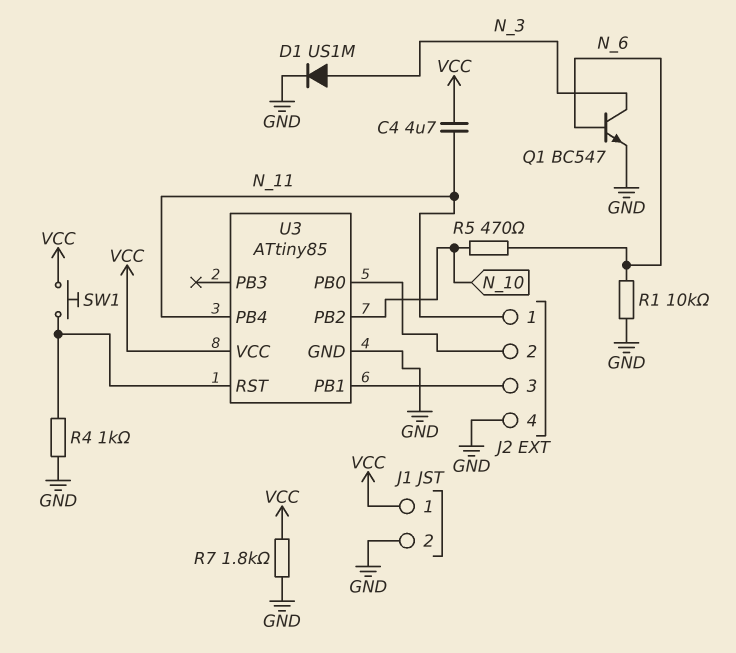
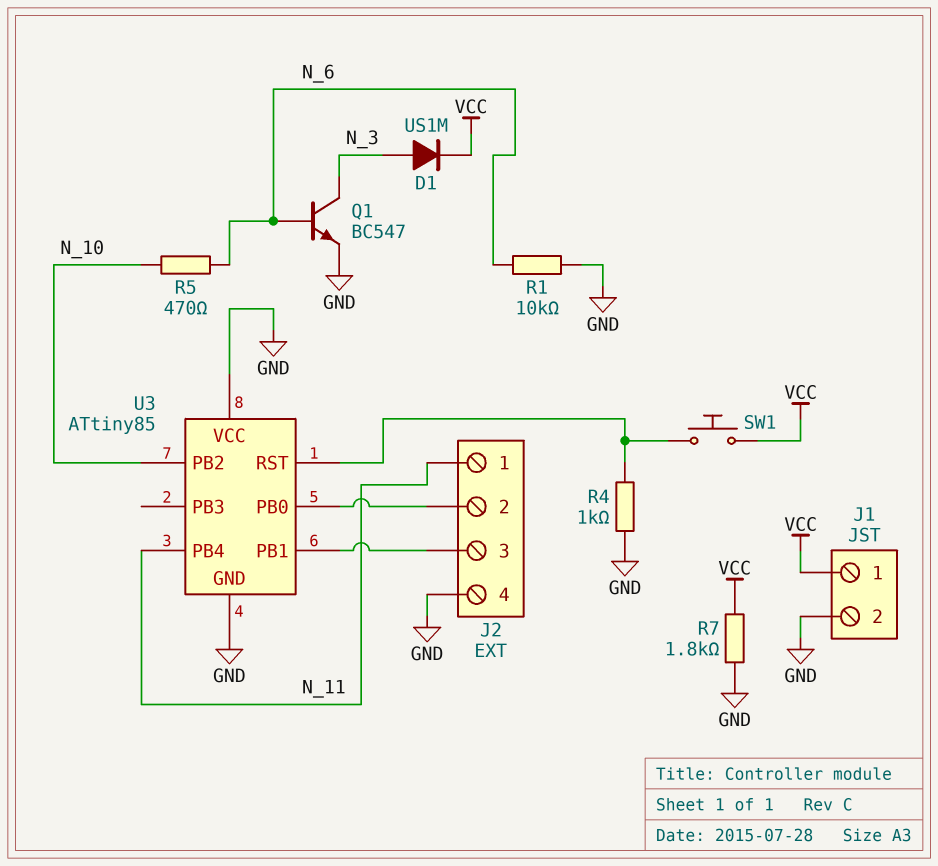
C4: 4.7uF (N_11, VCC) -> none
D1: diode US1M (A N_3, K GND) -> diode US1M (A N_3, K VCC)
U3 pin VCC: VCC -> GND

